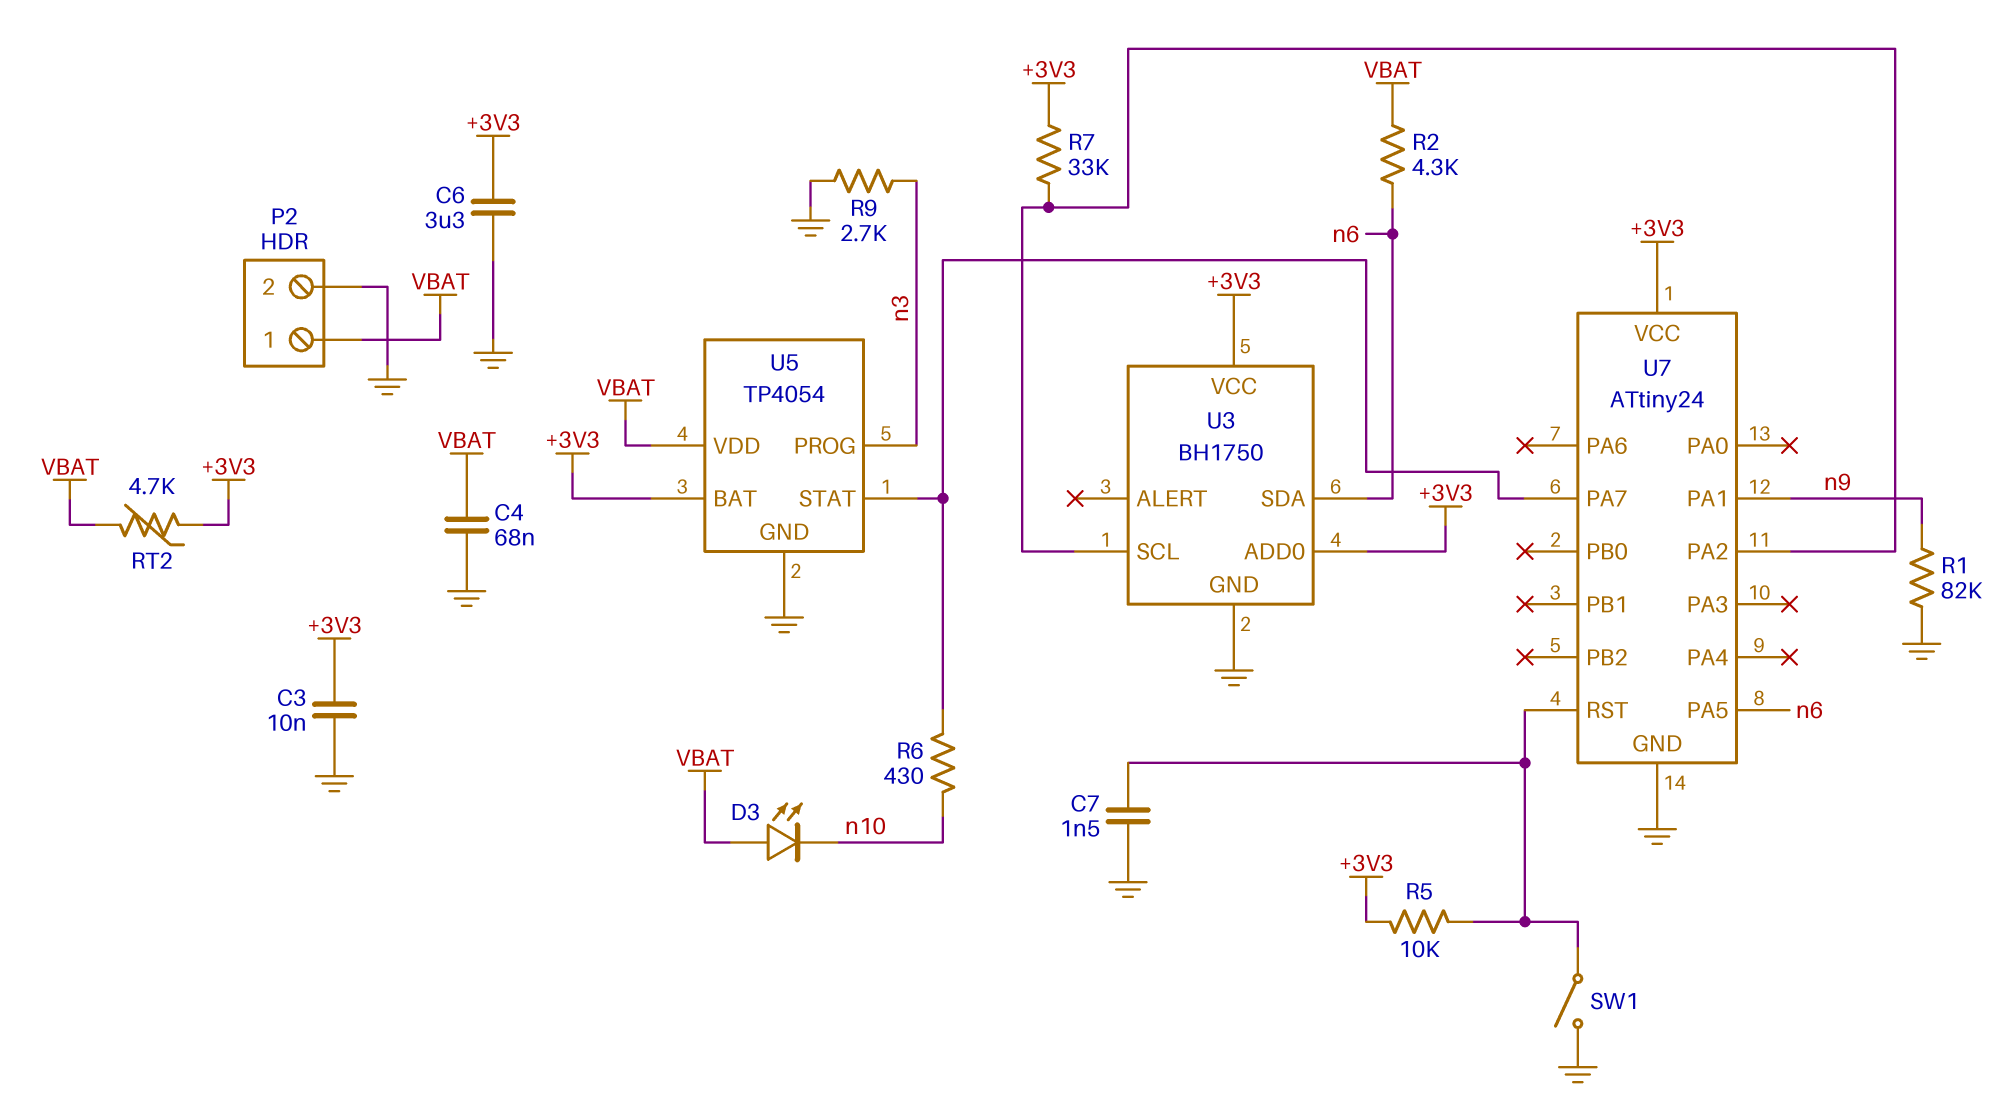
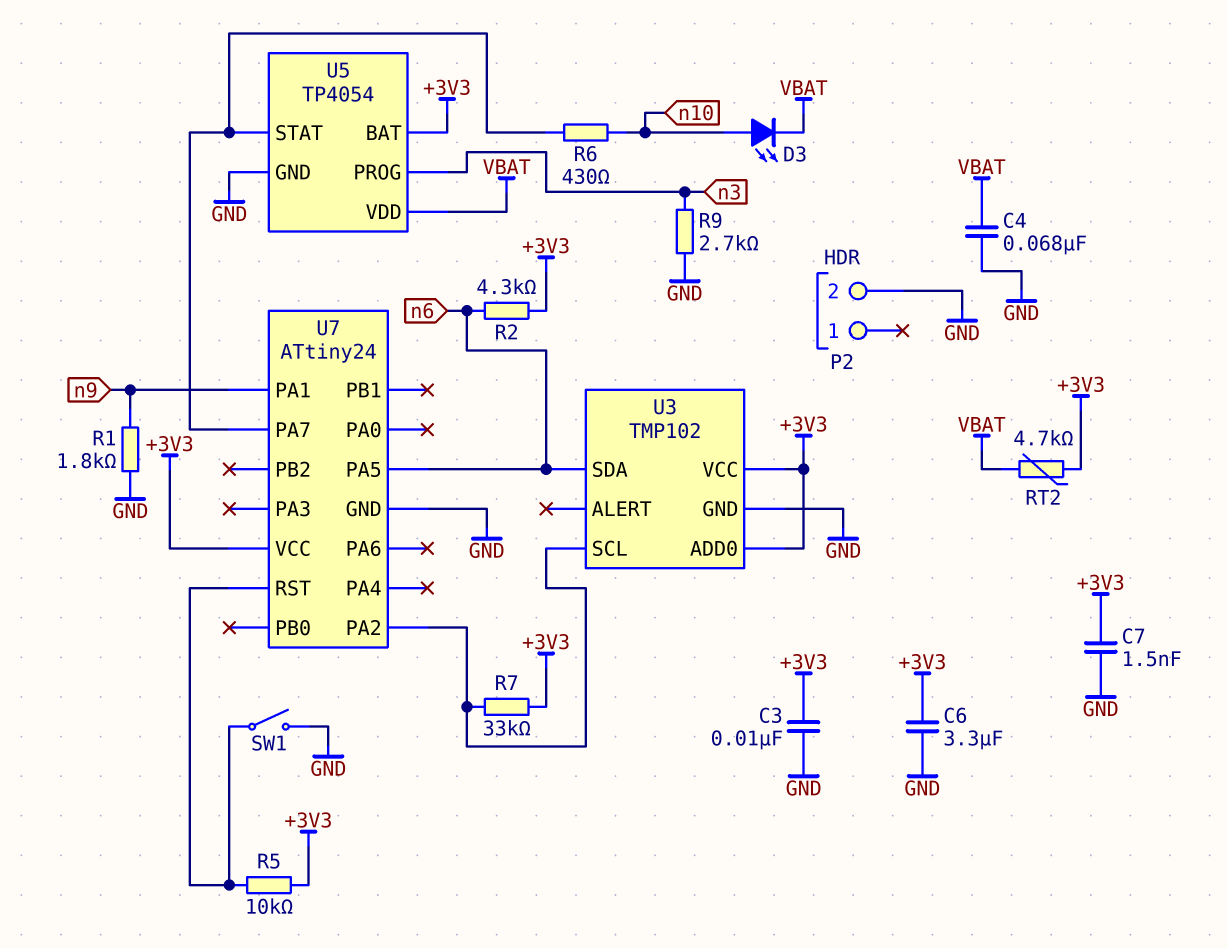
C7: 1.5nF (GND, U7/RST) -> 1.5nF (+3V3, GND)
D3: LED (A VBAT, K n10) -> LED (A n10, K VBAT)
P2 pin 1: VBAT -> none
R1: 82k (GND, n9) -> 1.8k (GND, n9)
R2: 4.3k (VBAT, n6) -> 4.3k (+3V3, n6)
U3: BH1750 -> TMP102

